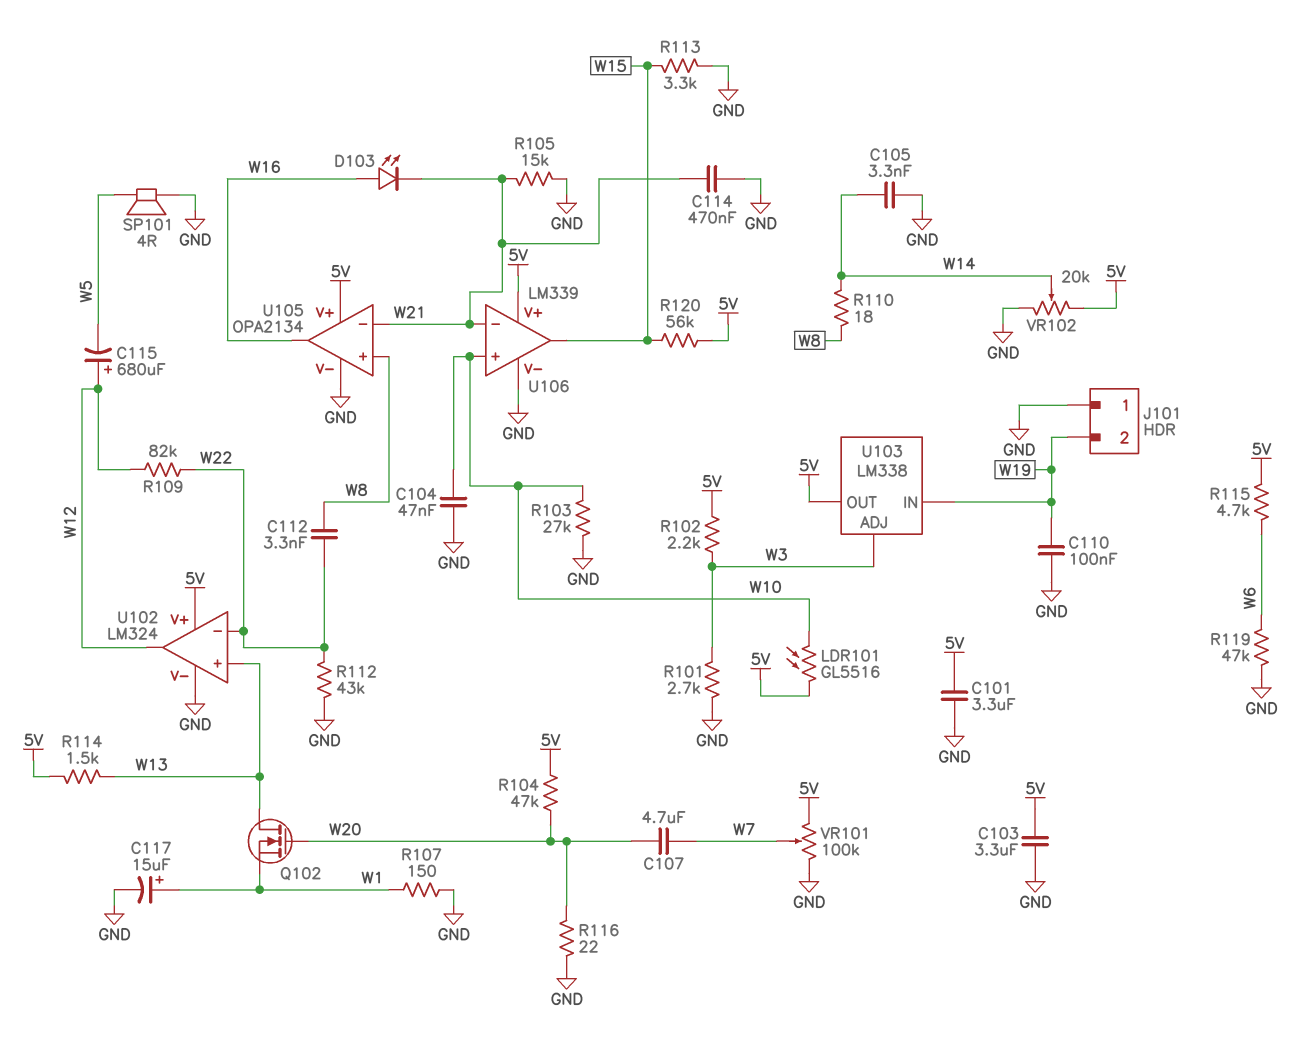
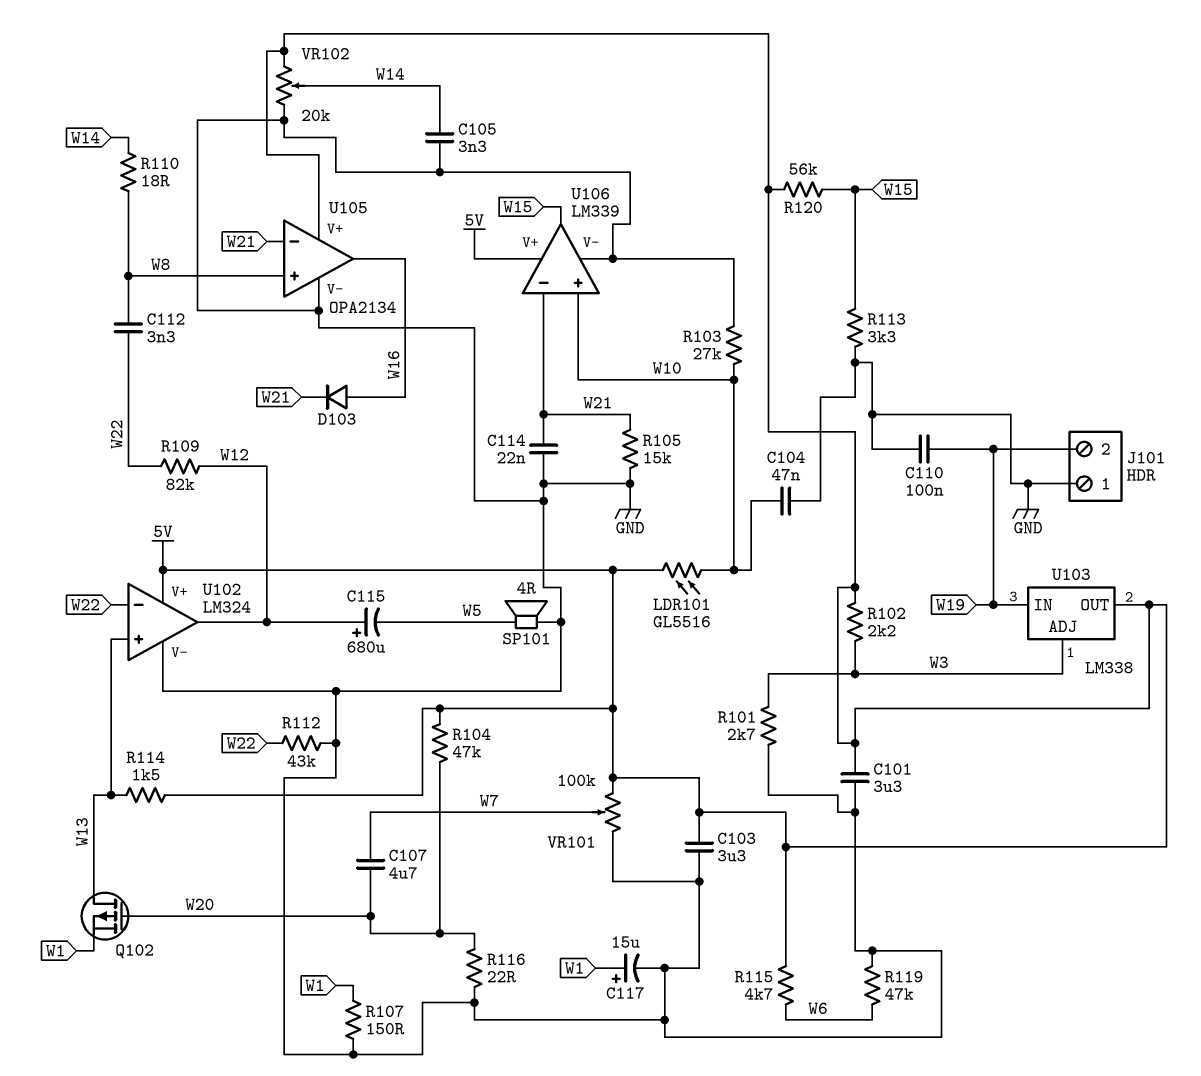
C114: 470nF (GND, W21) -> 22nF (GND, W21)
D103: LED (A W16, K W21) -> diode (A W16, K W21)
Q102: NMOS (G W20, D W13, S W1) -> PMOS (G W20, D W13, S W1)

